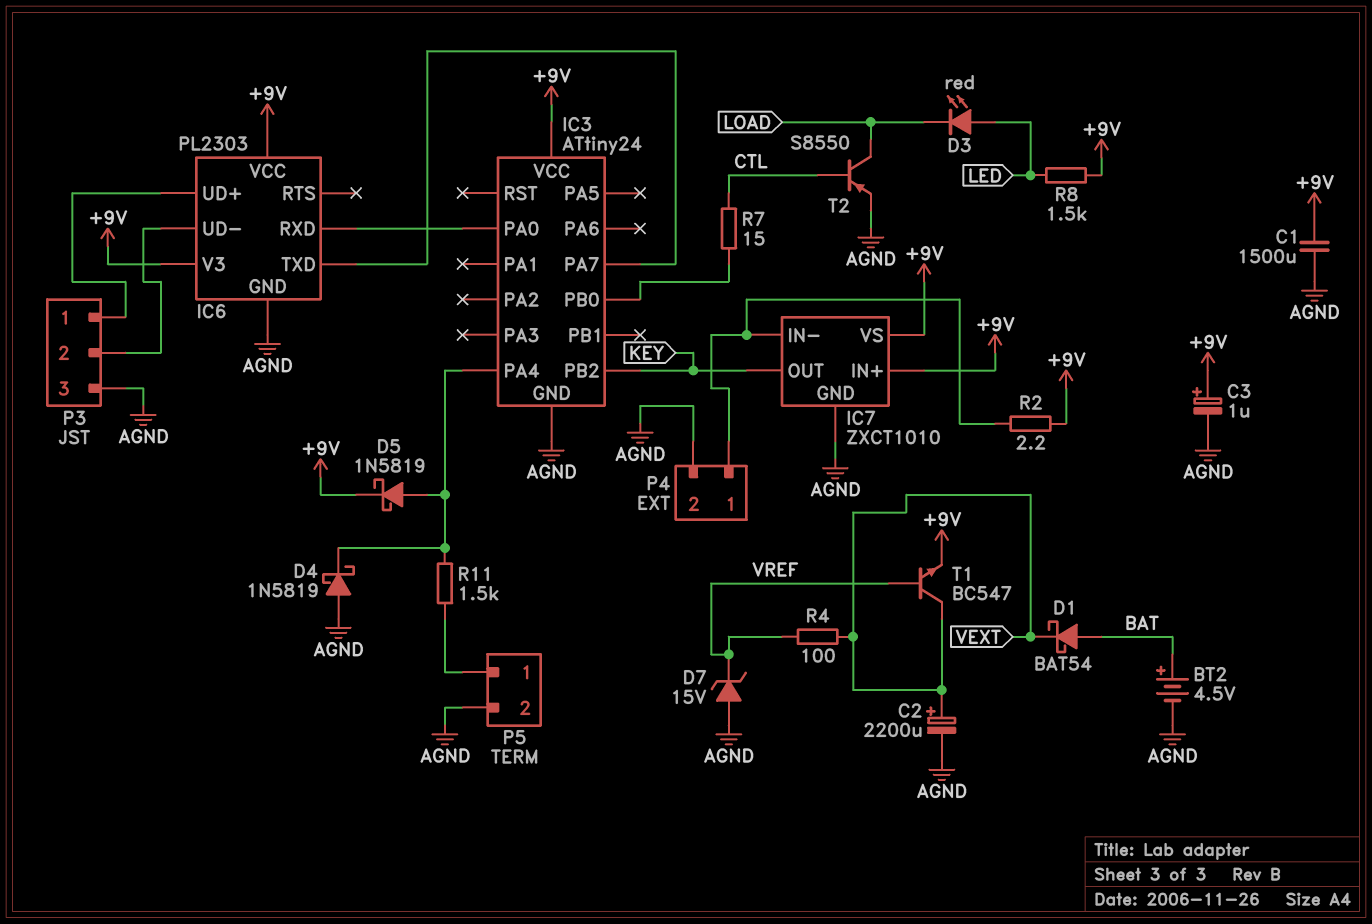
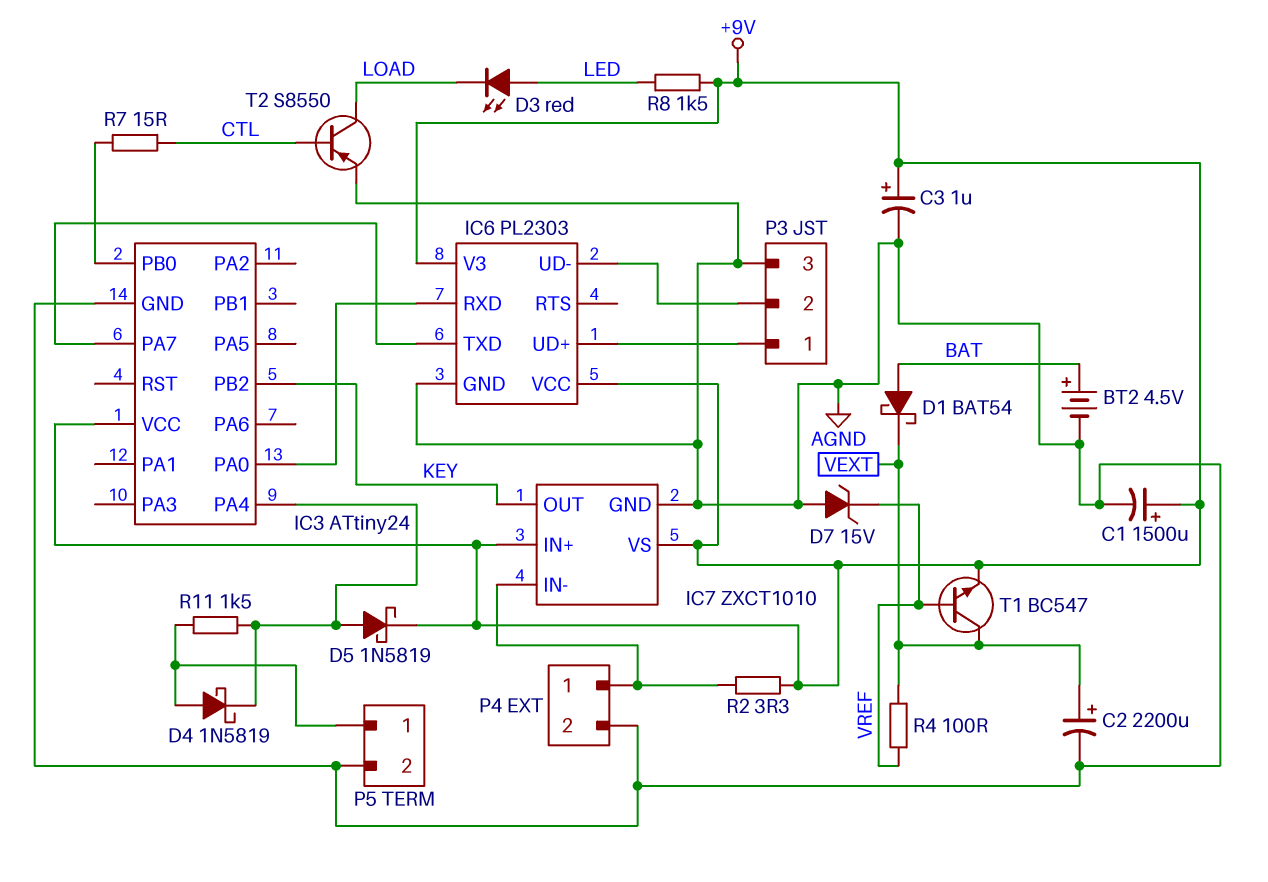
C1: 1500uF (+9V, AGND) -> 1500uF (plus +9V, minus AGND)
D4: schottky 1N5819 (A AGND, K IC3/PA4) -> schottky 1N5819 (A P5/1, K IC3/PA4)
R2: 2.2 (+9V, IC7/IN-) -> 3.3 (+9V, IC7/IN-)

